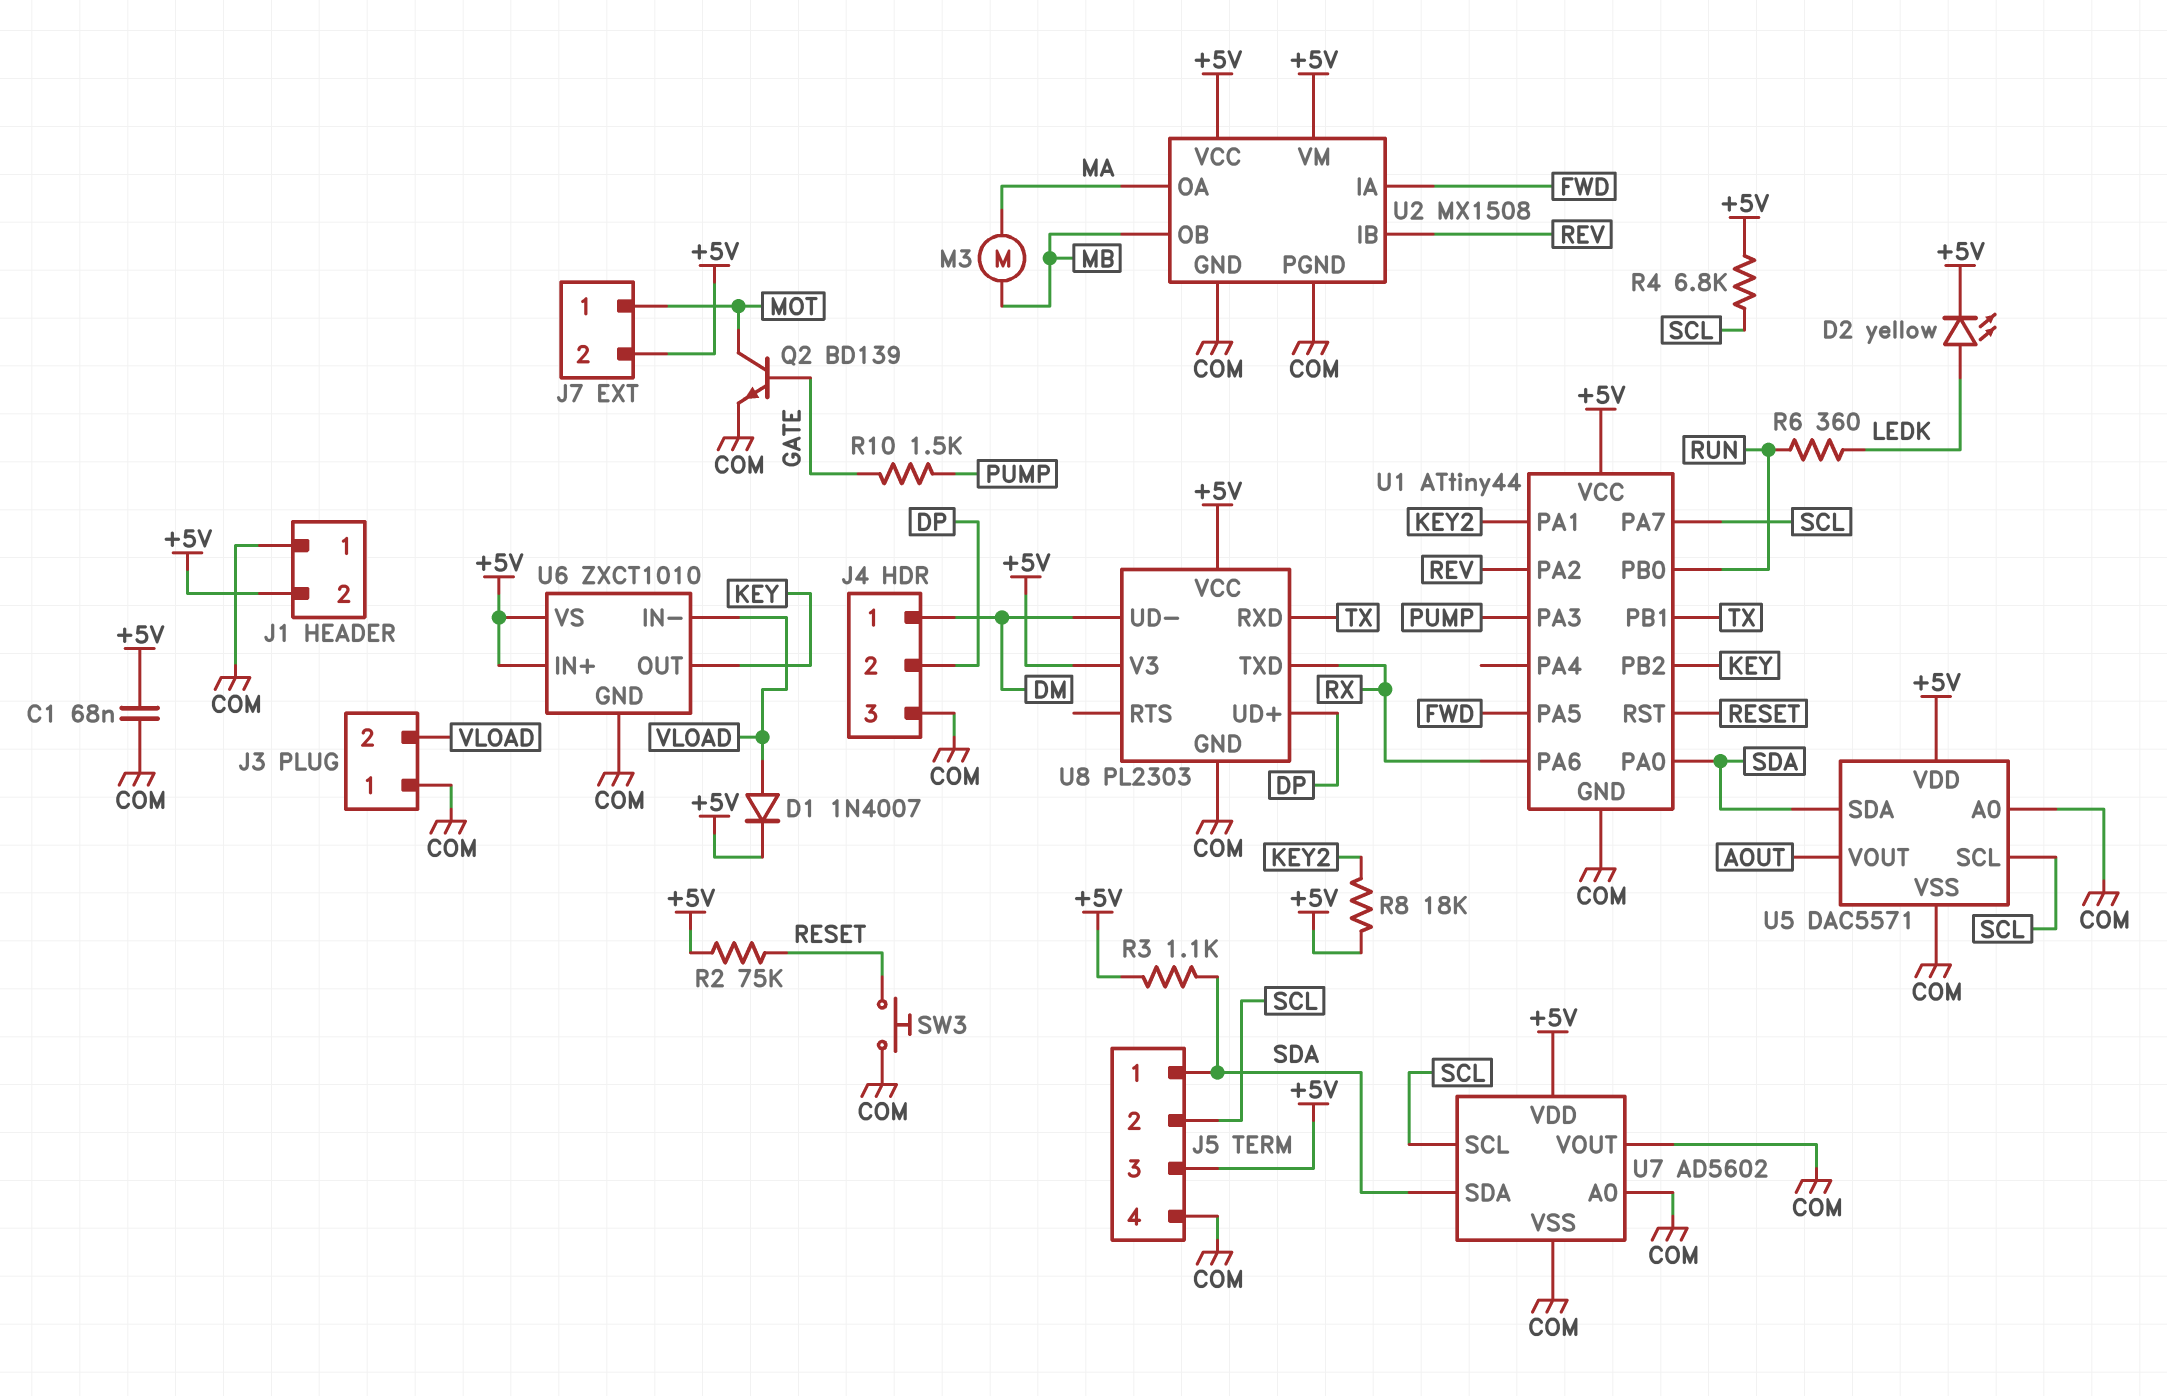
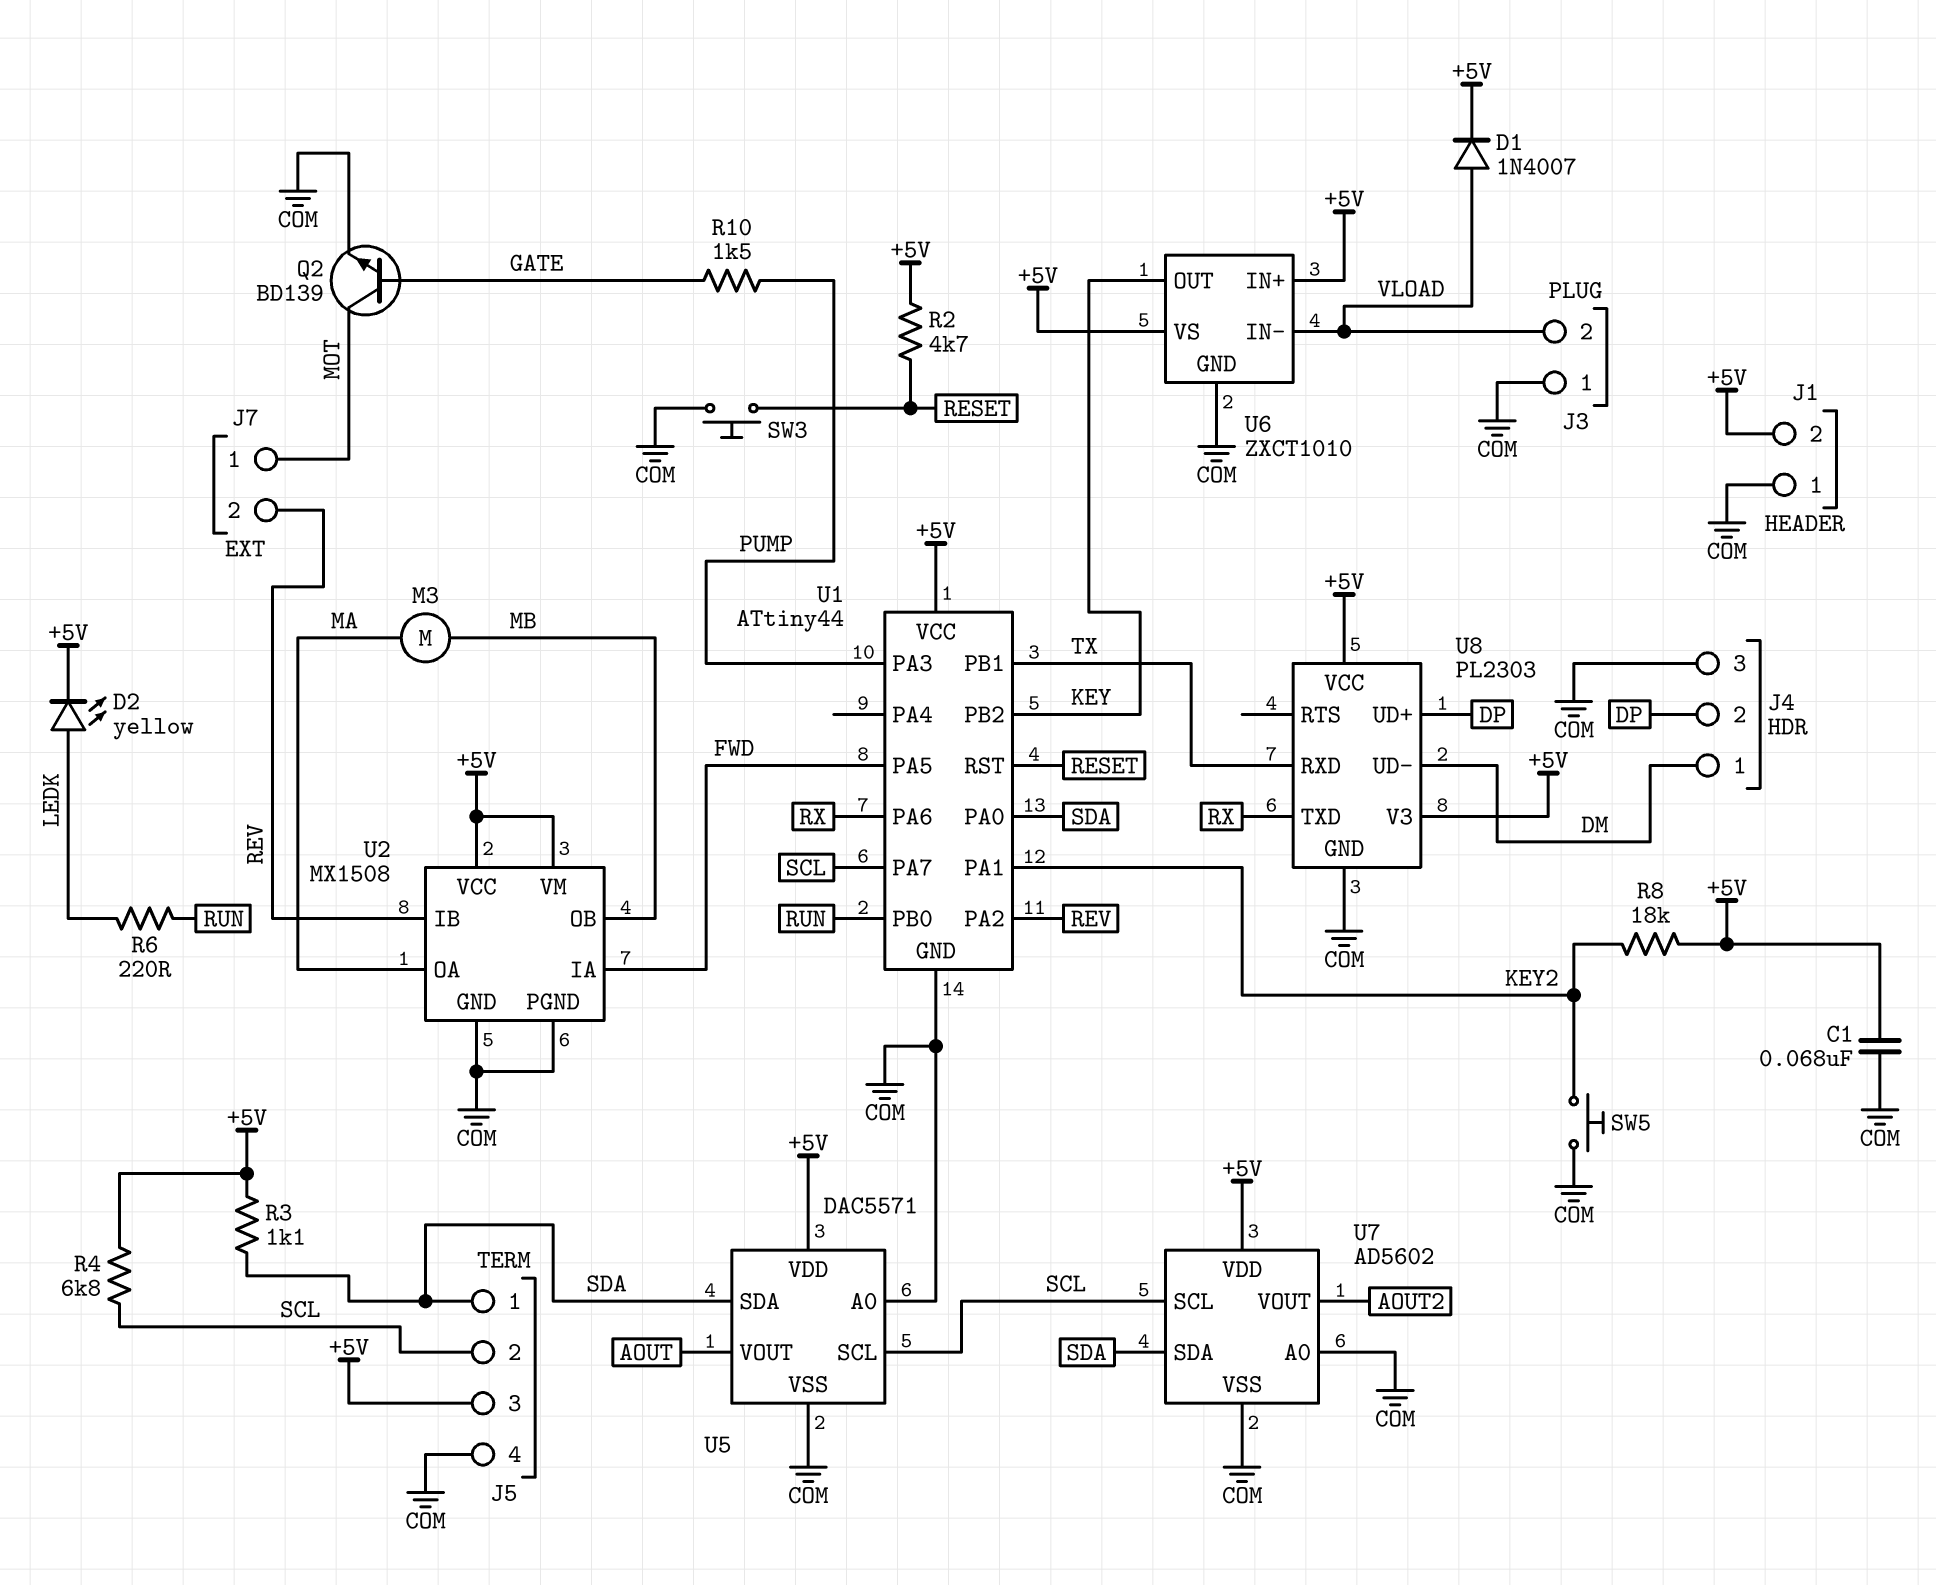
J7 pin 2: +5V -> REV
R2: 75k (+5V, RESET) -> 4.7k (+5V, RESET)
R6: 360 (LEDK, RUN) -> 220 (LEDK, RUN)
SW5: none -> button (COM, KEY2)
U7 pin VOUT: COM -> AOUT2

